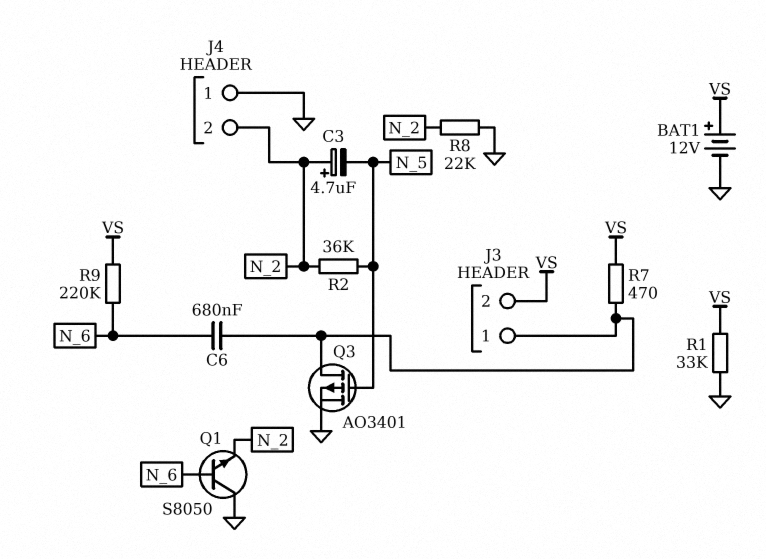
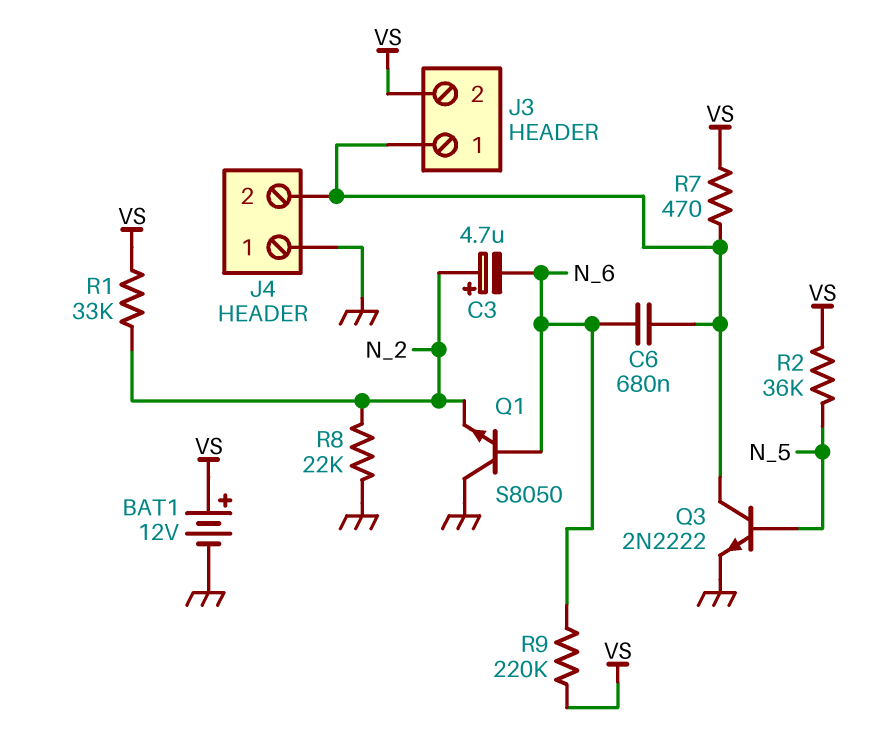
C3: 4.7uF (plus N_2, minus N_5) -> 4.7uF (plus N_2, minus N_6)
J4 pin 2: N_2 -> J3/1
Q3: PMOS AO3401 (G N_5, D J3/1, S GND) -> NPN 2N2222 (B N_5, C J3/1, E GND)
R1: 33k (GND, VS) -> 33k (N_2, VS)
R2: 36k (N_2, N_5) -> 36k (N_5, VS)

